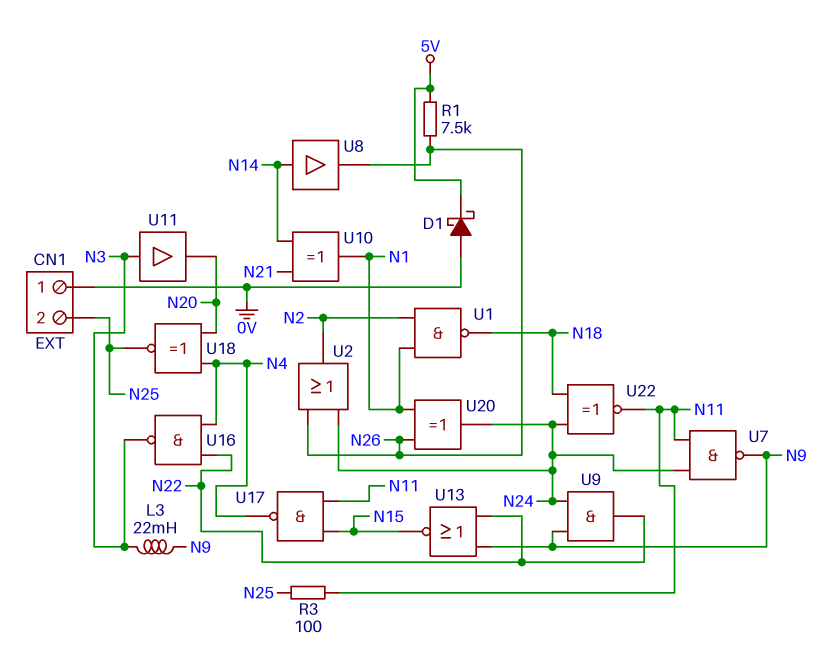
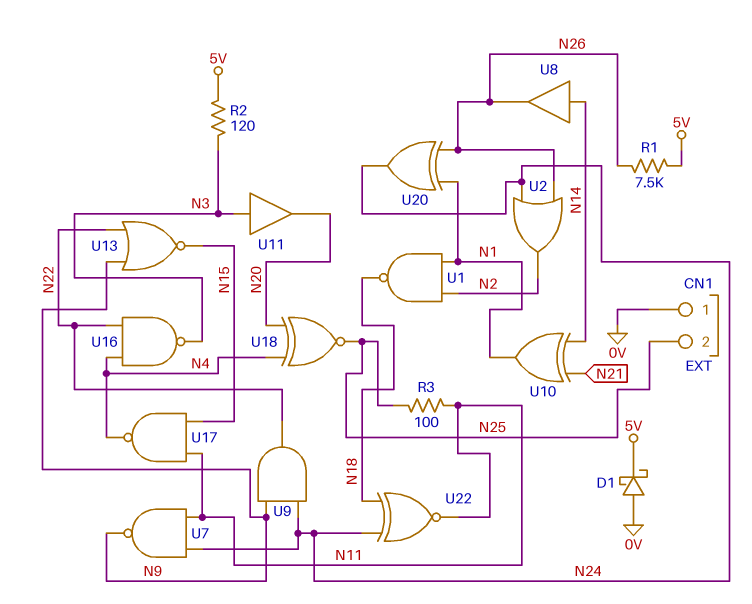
L3: 22mH (N3, N9) -> none
R2: none -> 120 (5V, N3)

